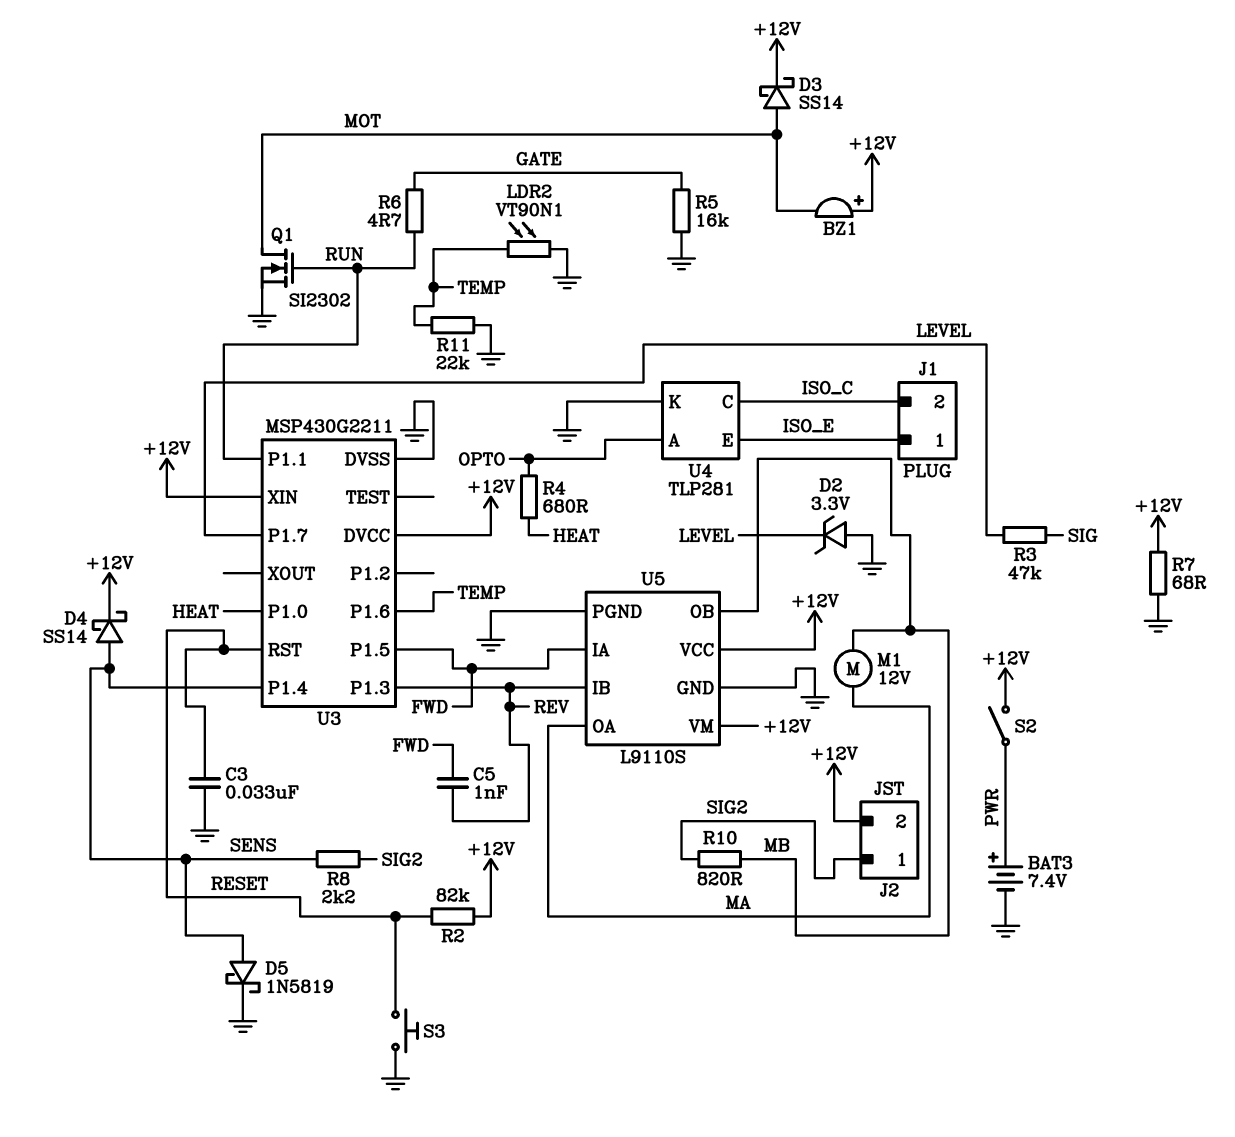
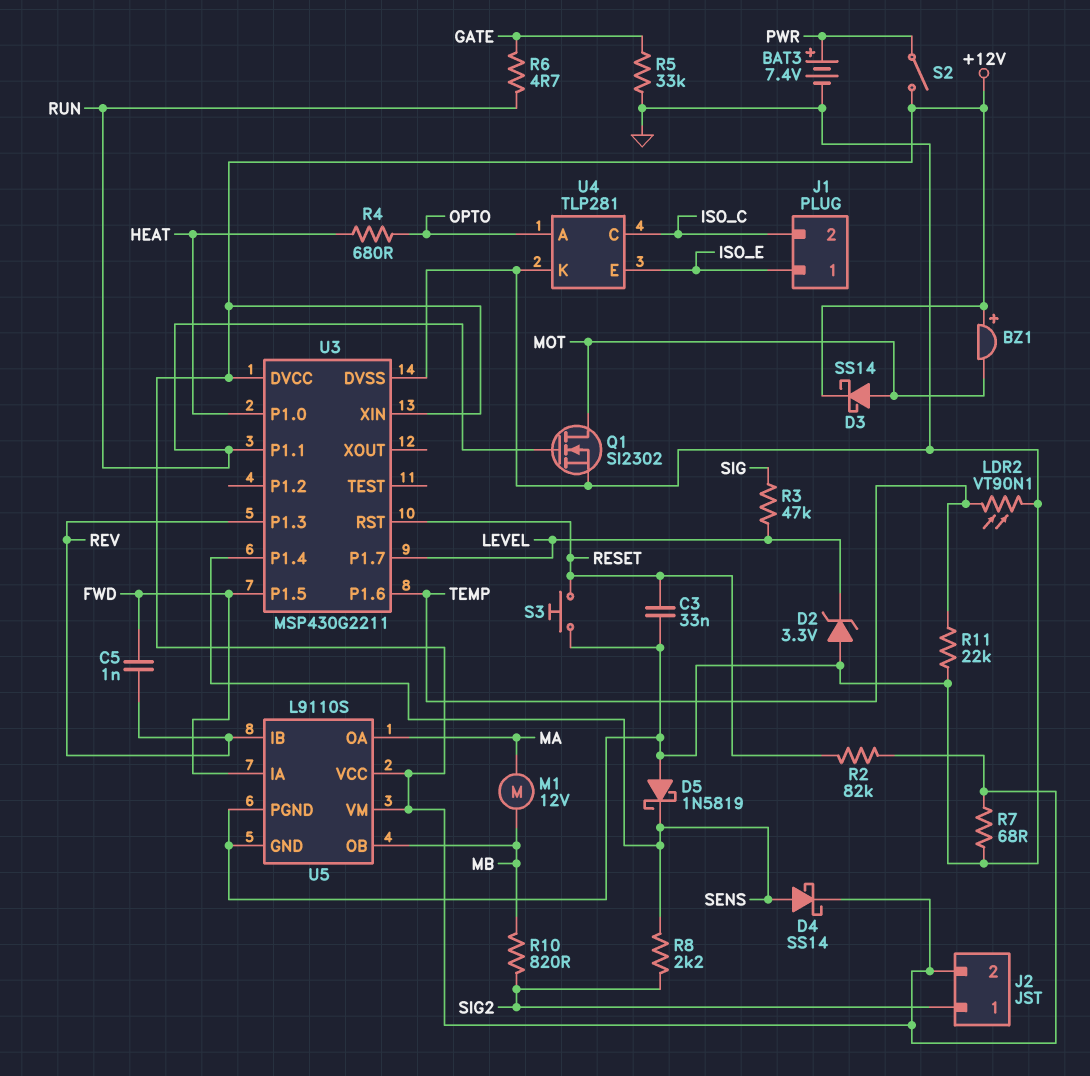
D5: schottky 1N5819 (A SENS, K GND) -> schottky 1N5819 (A GND, K SENS)
R5: 16k (GATE, GND) -> 33k (GATE, GND)

